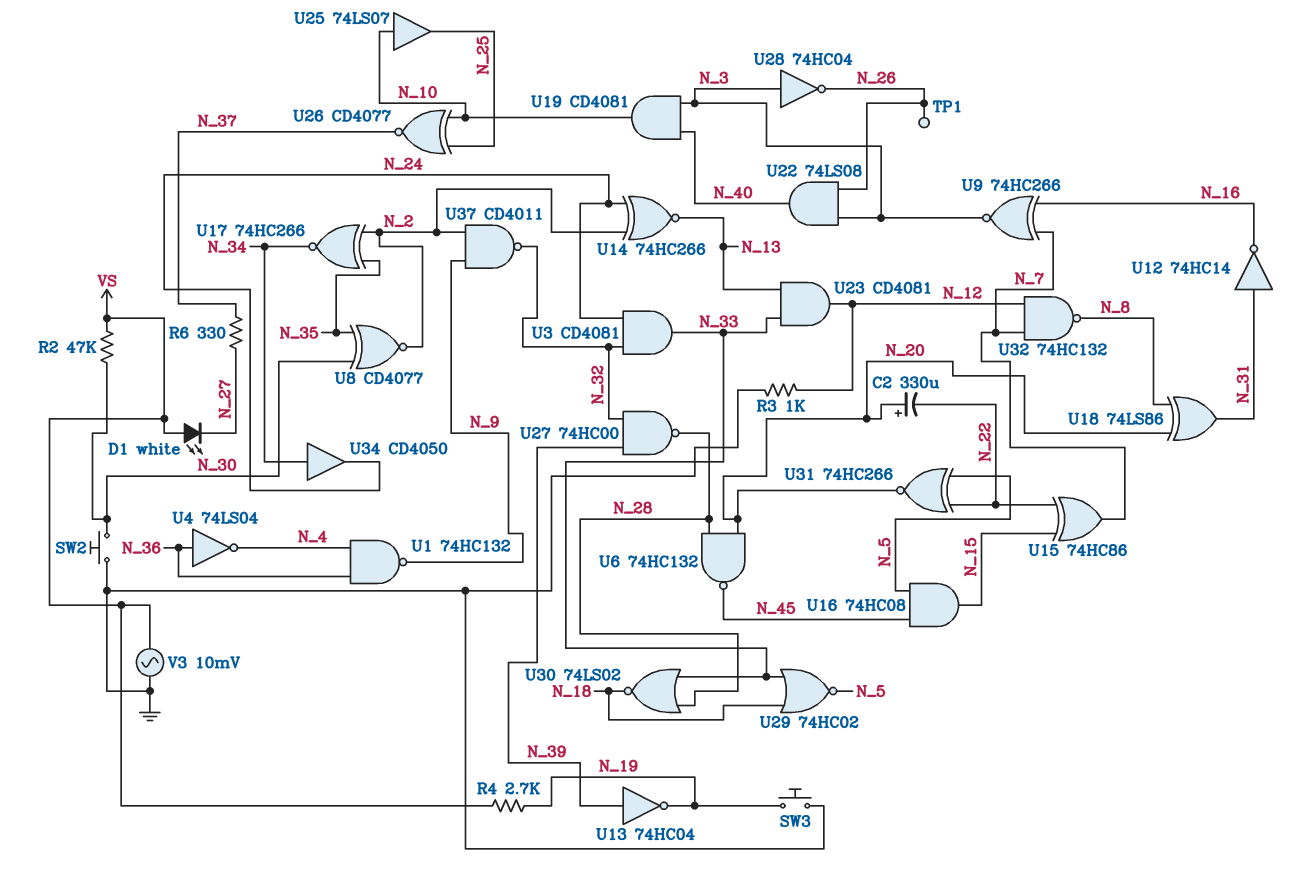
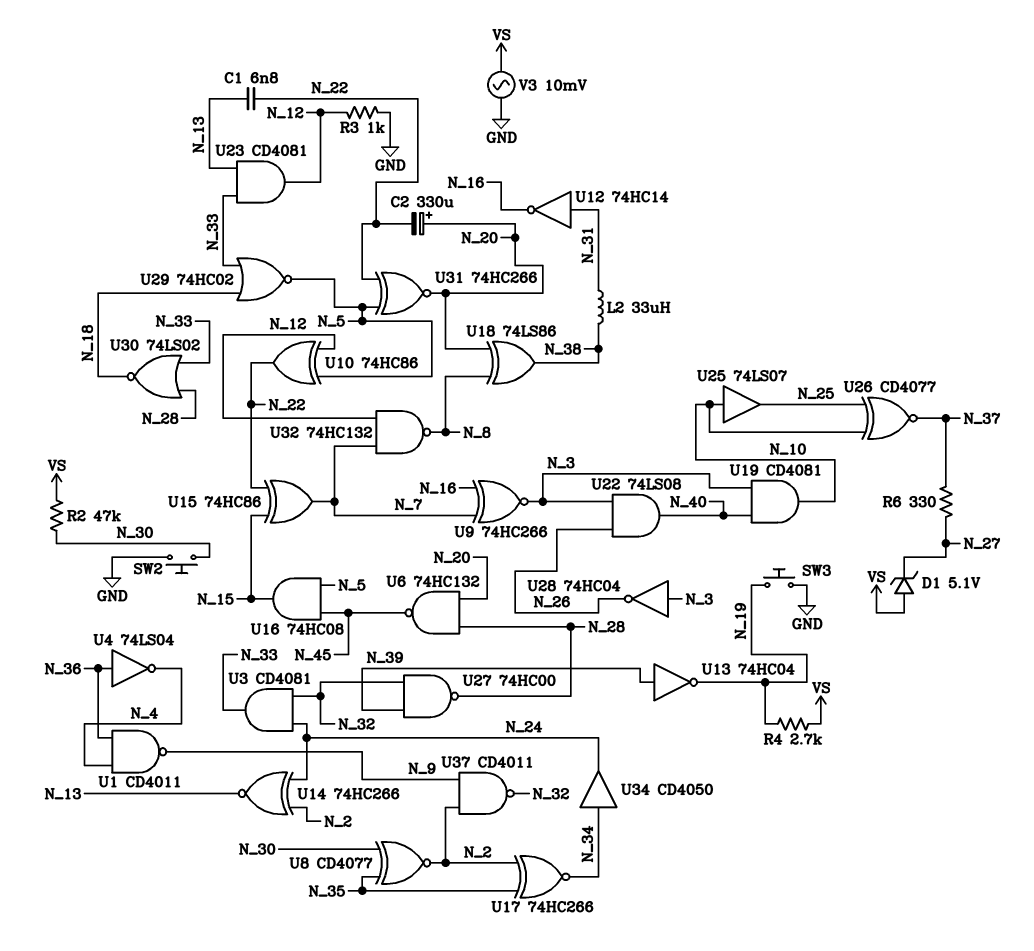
C1: none -> 6.8nF (N_13, N_22)
D1: LED white (A VS, K N_27) -> zener 5.1V (A VS, K N_27)
L2: none -> 33uH (N_31, N_38)
TP1: test point (N_26) -> none
U1: NAND 74HC132 (in N_4, in N_36, out N_9) -> NAND CD4011 (in N_4, in N_36, out N_9)
U10: none -> XOR 74HC86 (in N_5, in N_12, out N_22)
U18: XOR 74LS86 (in N_8, in N_20, out N_31) -> XOR 74LS86 (in N_8, in N_20, out N_38)

